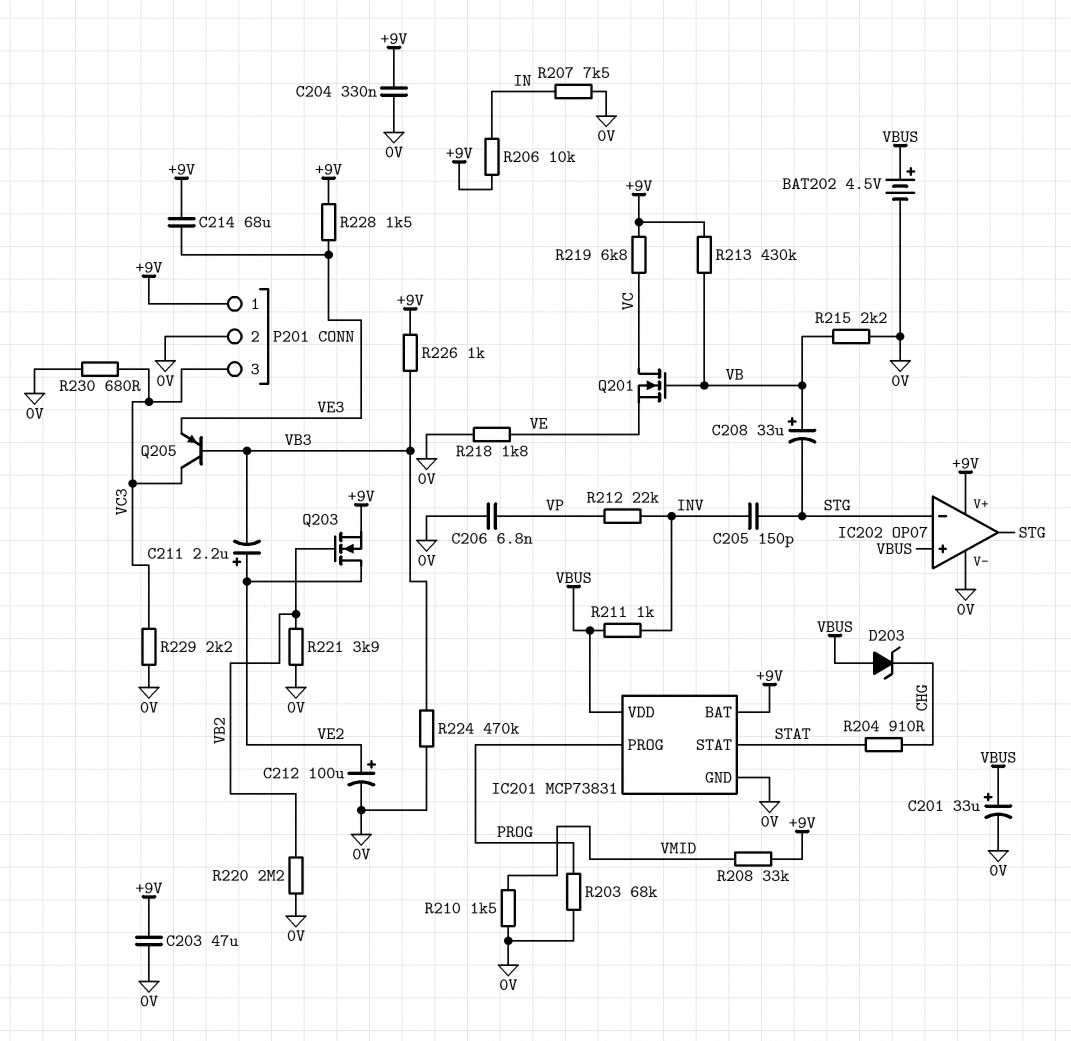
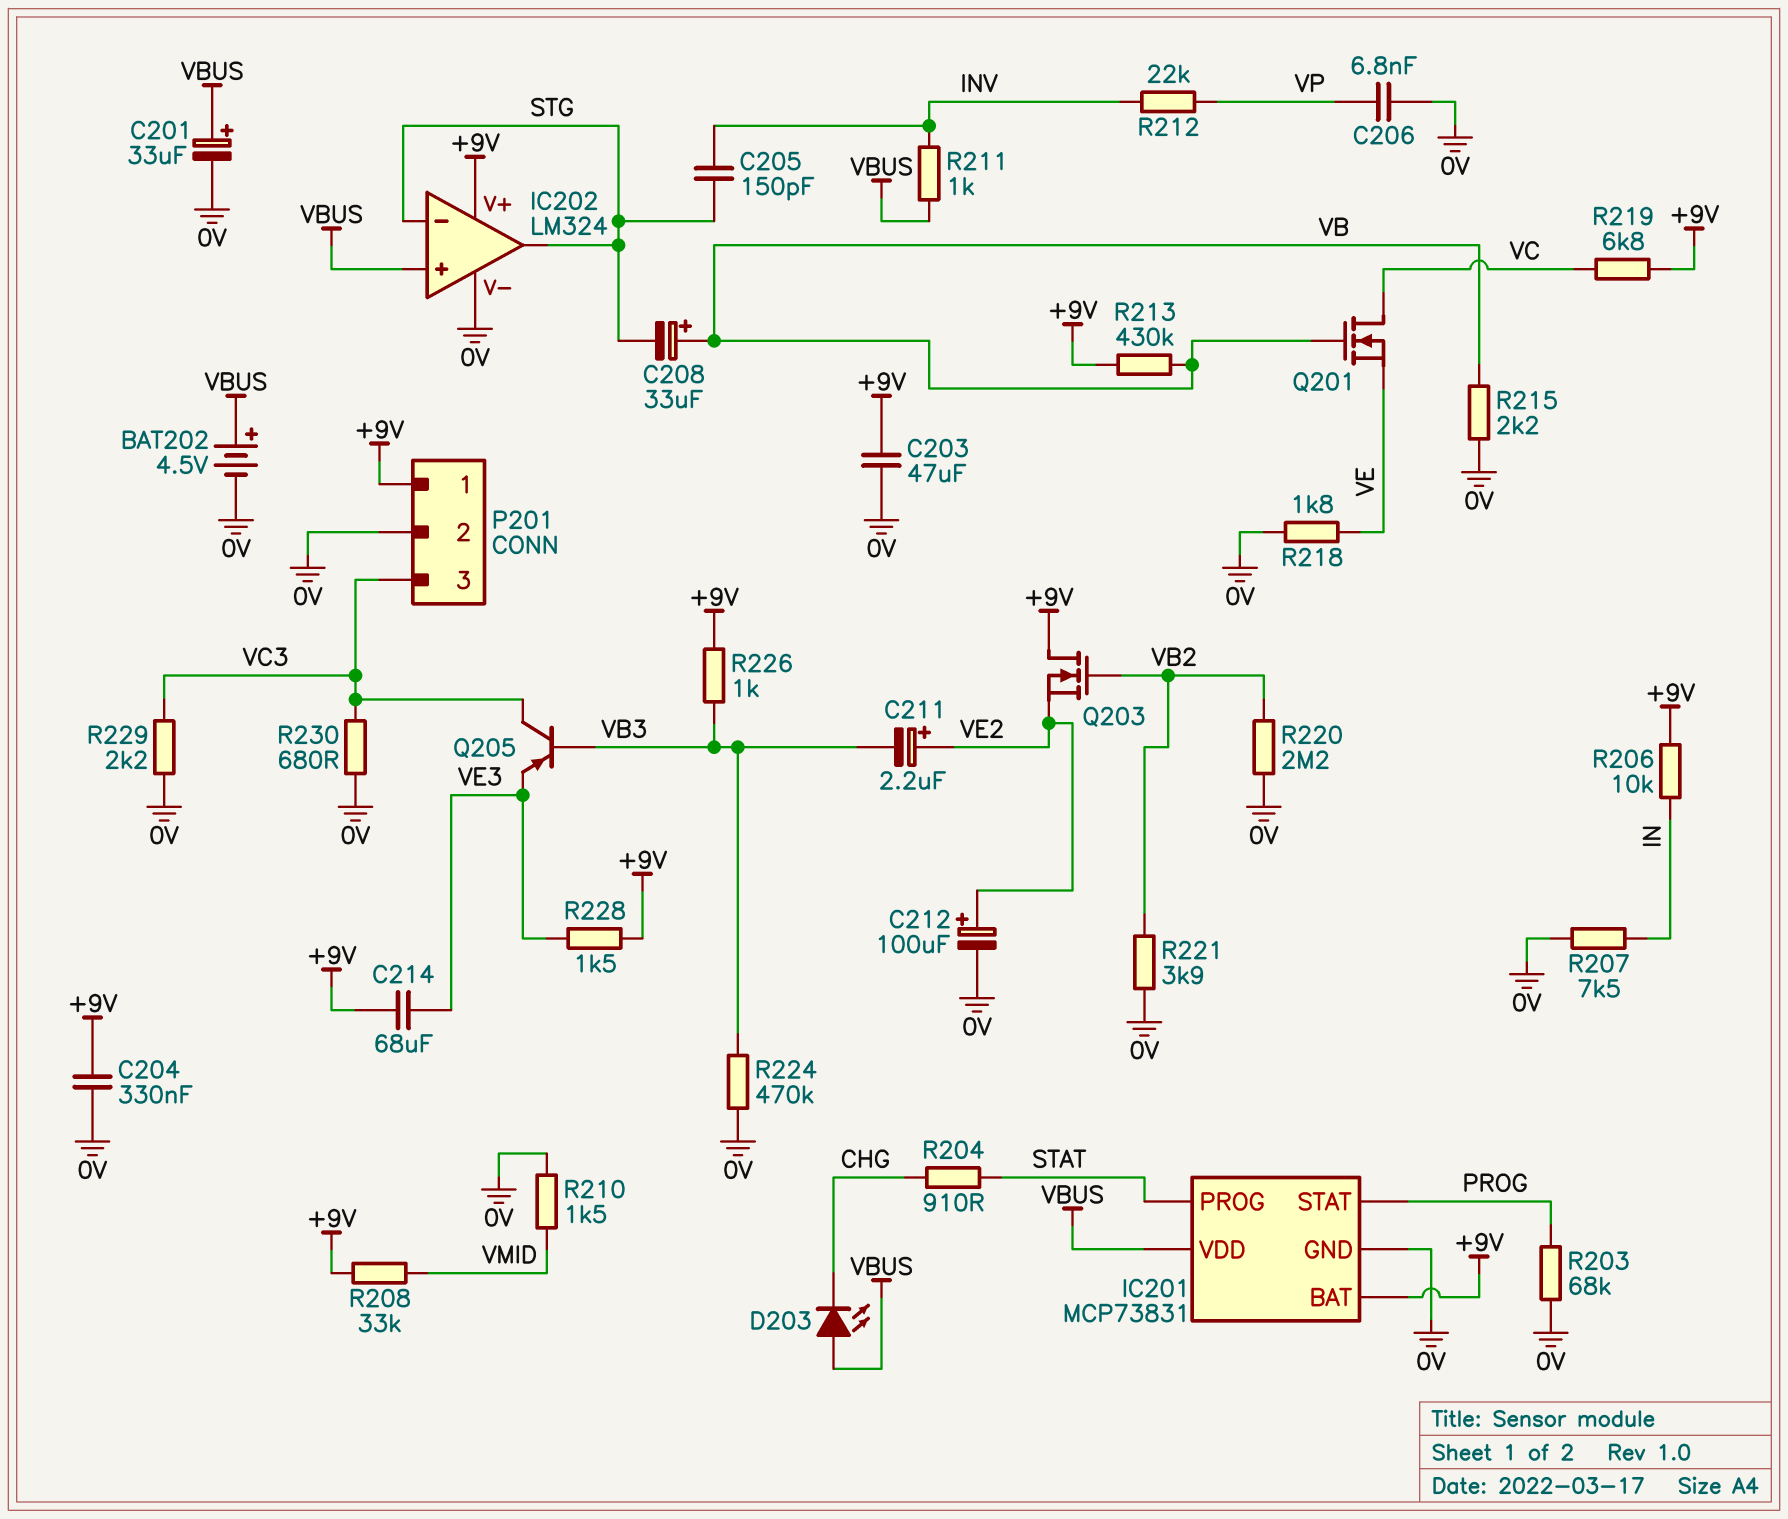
D203: zener (A VBUS, K CHG) -> LED (A VBUS, K CHG)
IC201 pin PROG: PROG -> STAT
IC201 pin STAT: STAT -> PROG
IC202: OP07 -> LM324
Q203: NMOS (G VB2, D VE2, S +9V) -> NMOS (G VB2, D +9V, S VE2)

